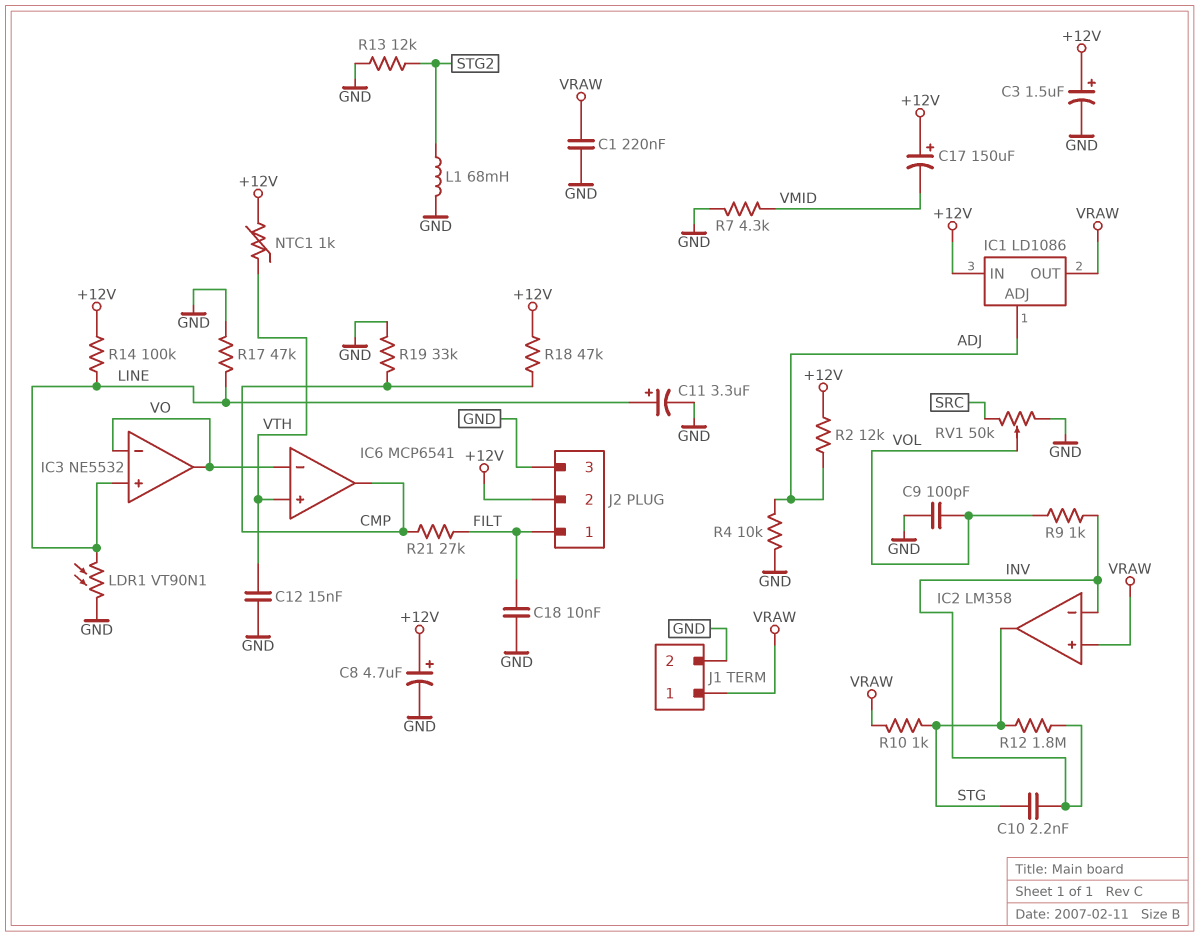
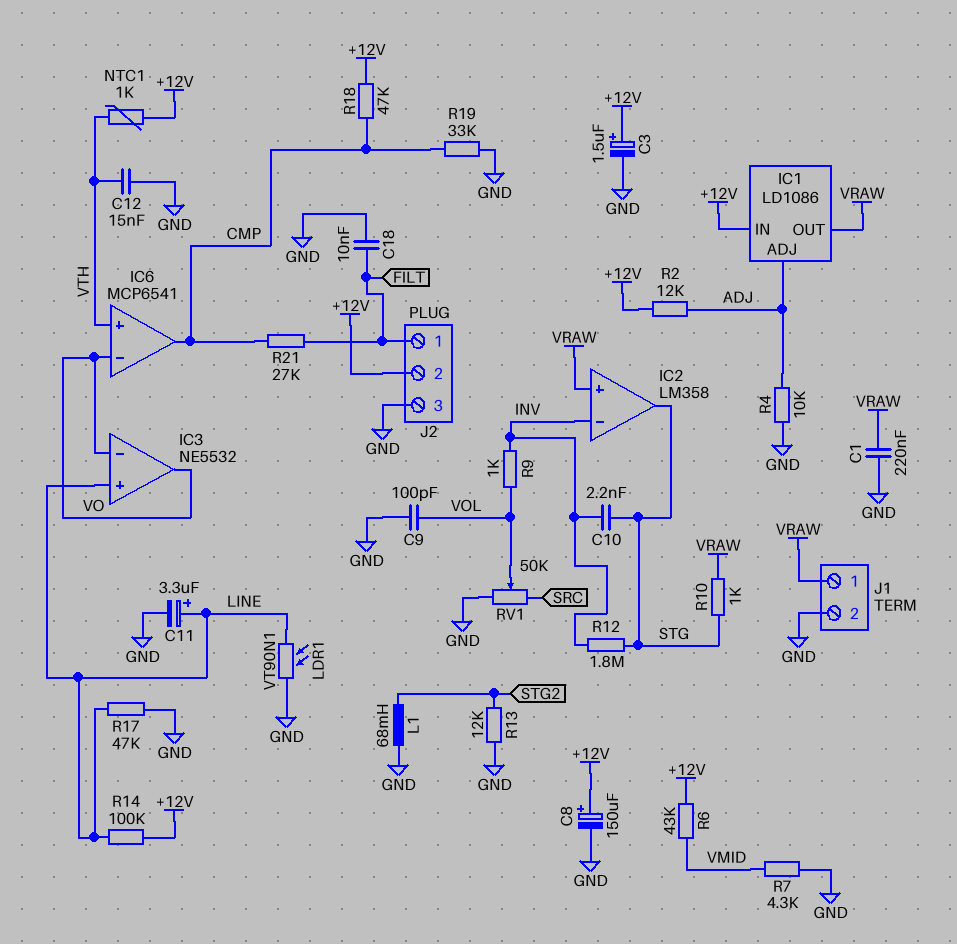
C8: 4.7uF (plus +12V, minus GND) -> 150uF (plus +12V, minus GND)
C17: 150uF (plus +12V, minus VMID) -> none
R6: none -> 43k (+12V, VMID)

